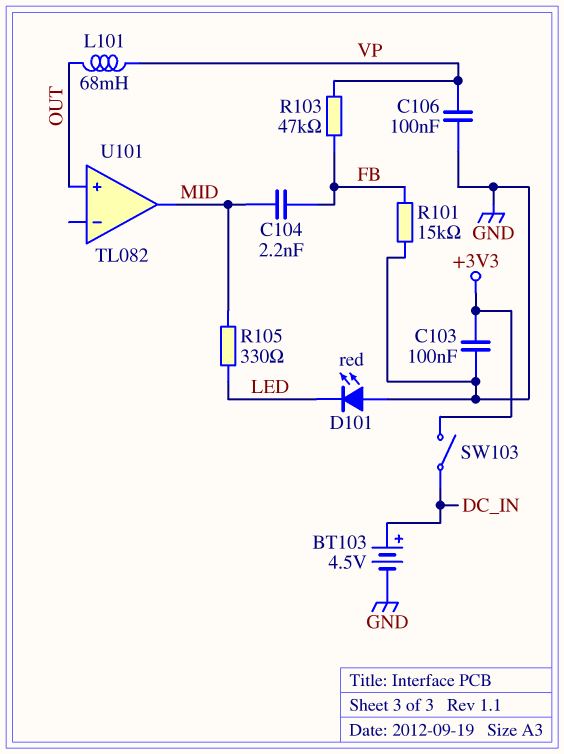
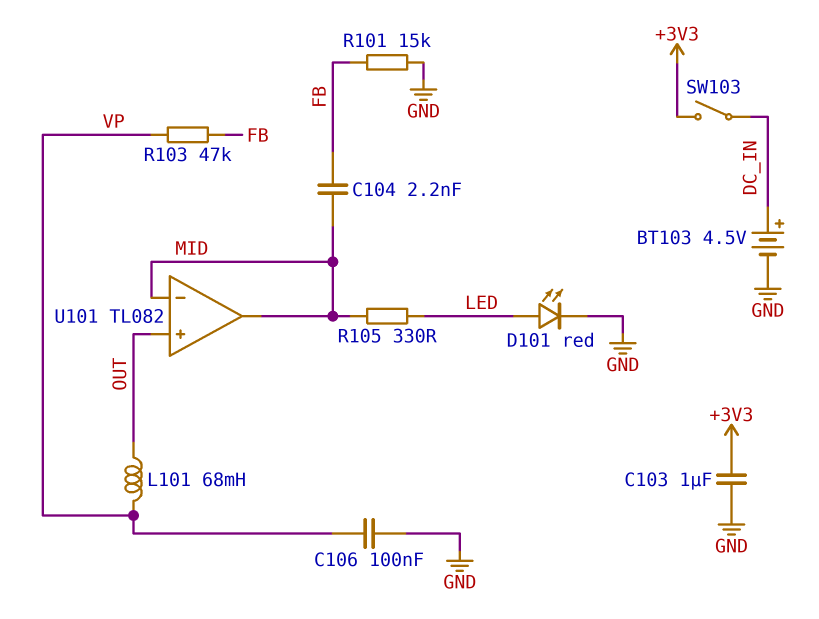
C103: 100nF (+3V3, GND) -> 1uF (+3V3, GND)
D101: LED red (A GND, K LED) -> LED red (A LED, K GND)
U101 pin in-: none -> MID

